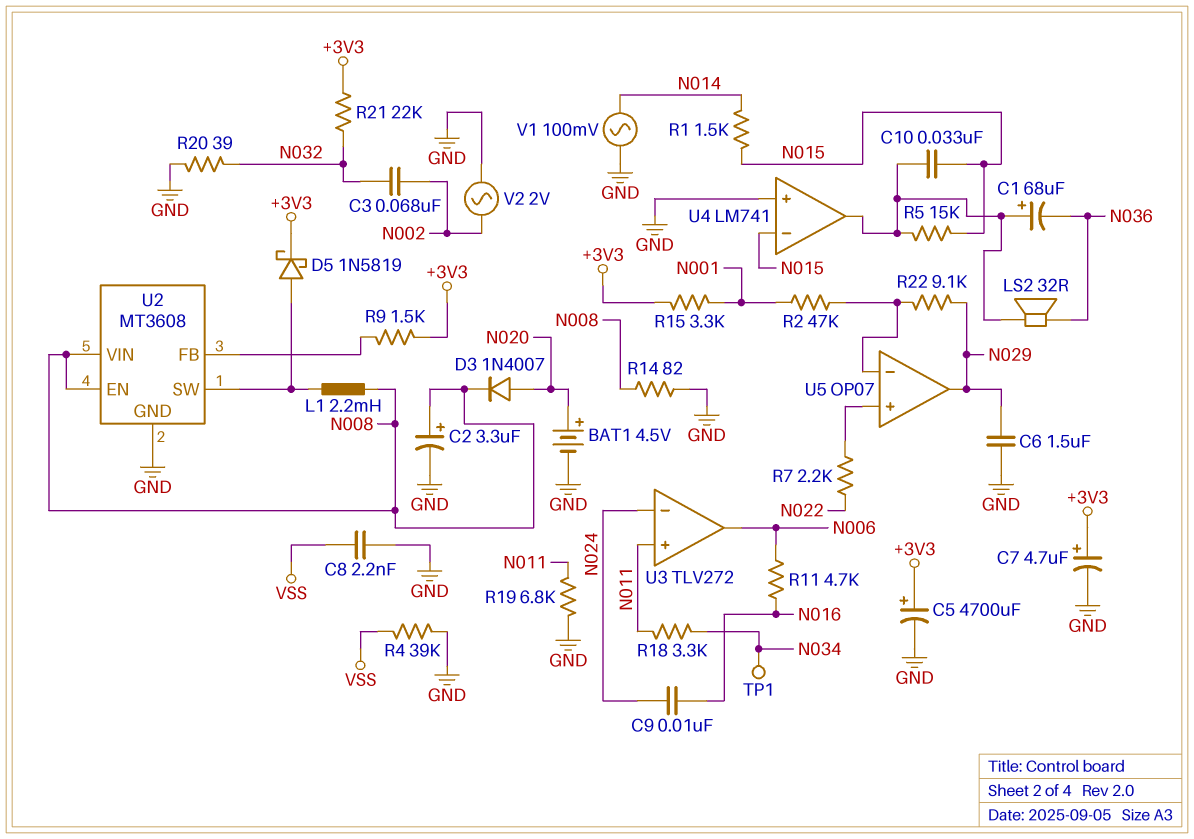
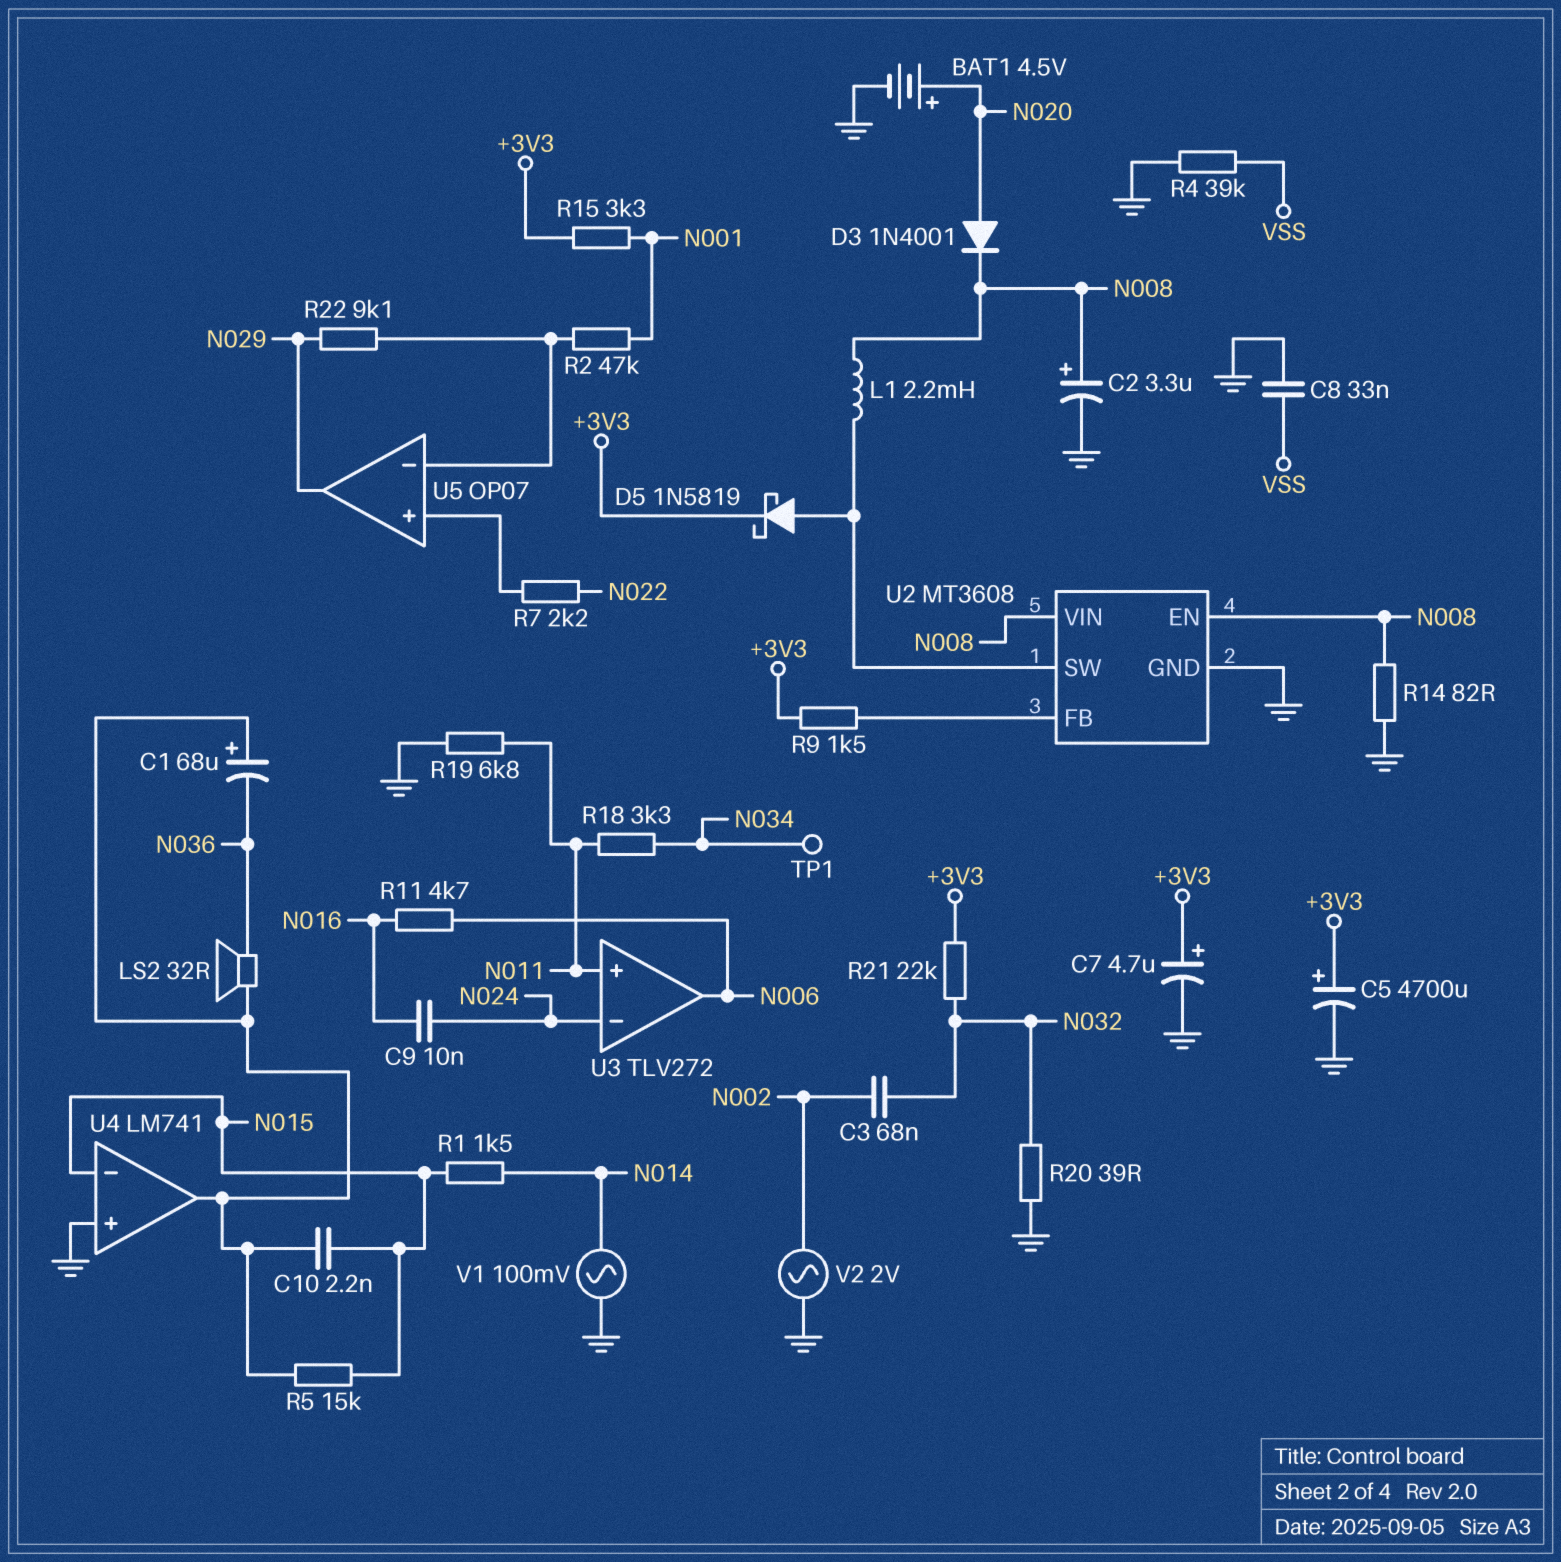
C6: 1.5uF (GND, N029) -> none
C8: 2.2nF (GND, VSS) -> 33nF (GND, VSS)
C10: 33nF (N015, U4/out) -> 2.2nF (N015, U4/out)
D3: diode 1N4007 (A N020, K N008) -> diode 1N4001 (A N020, K N008)

